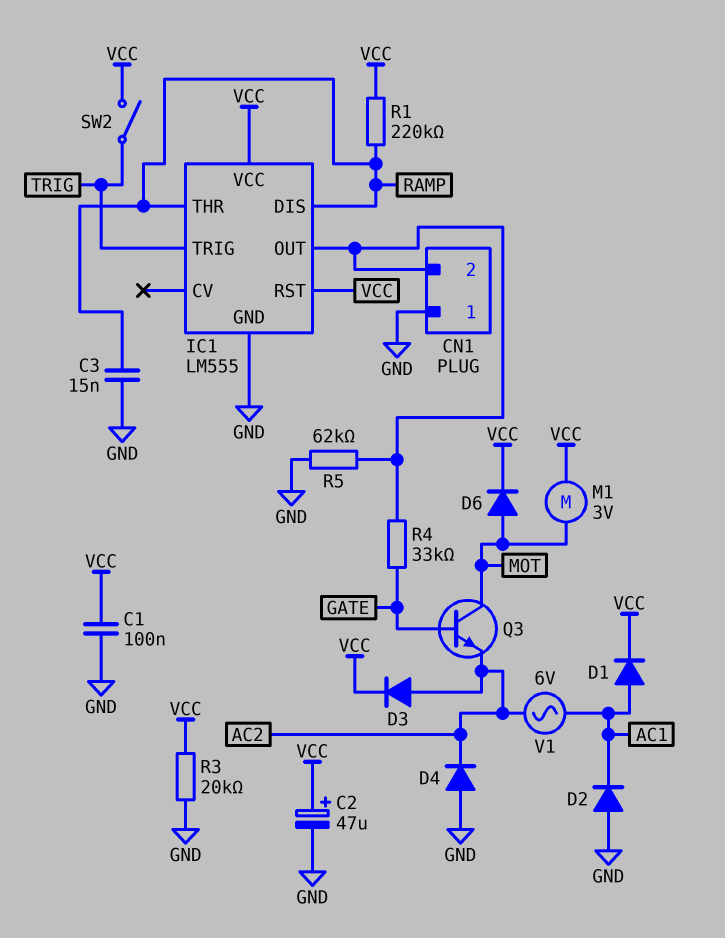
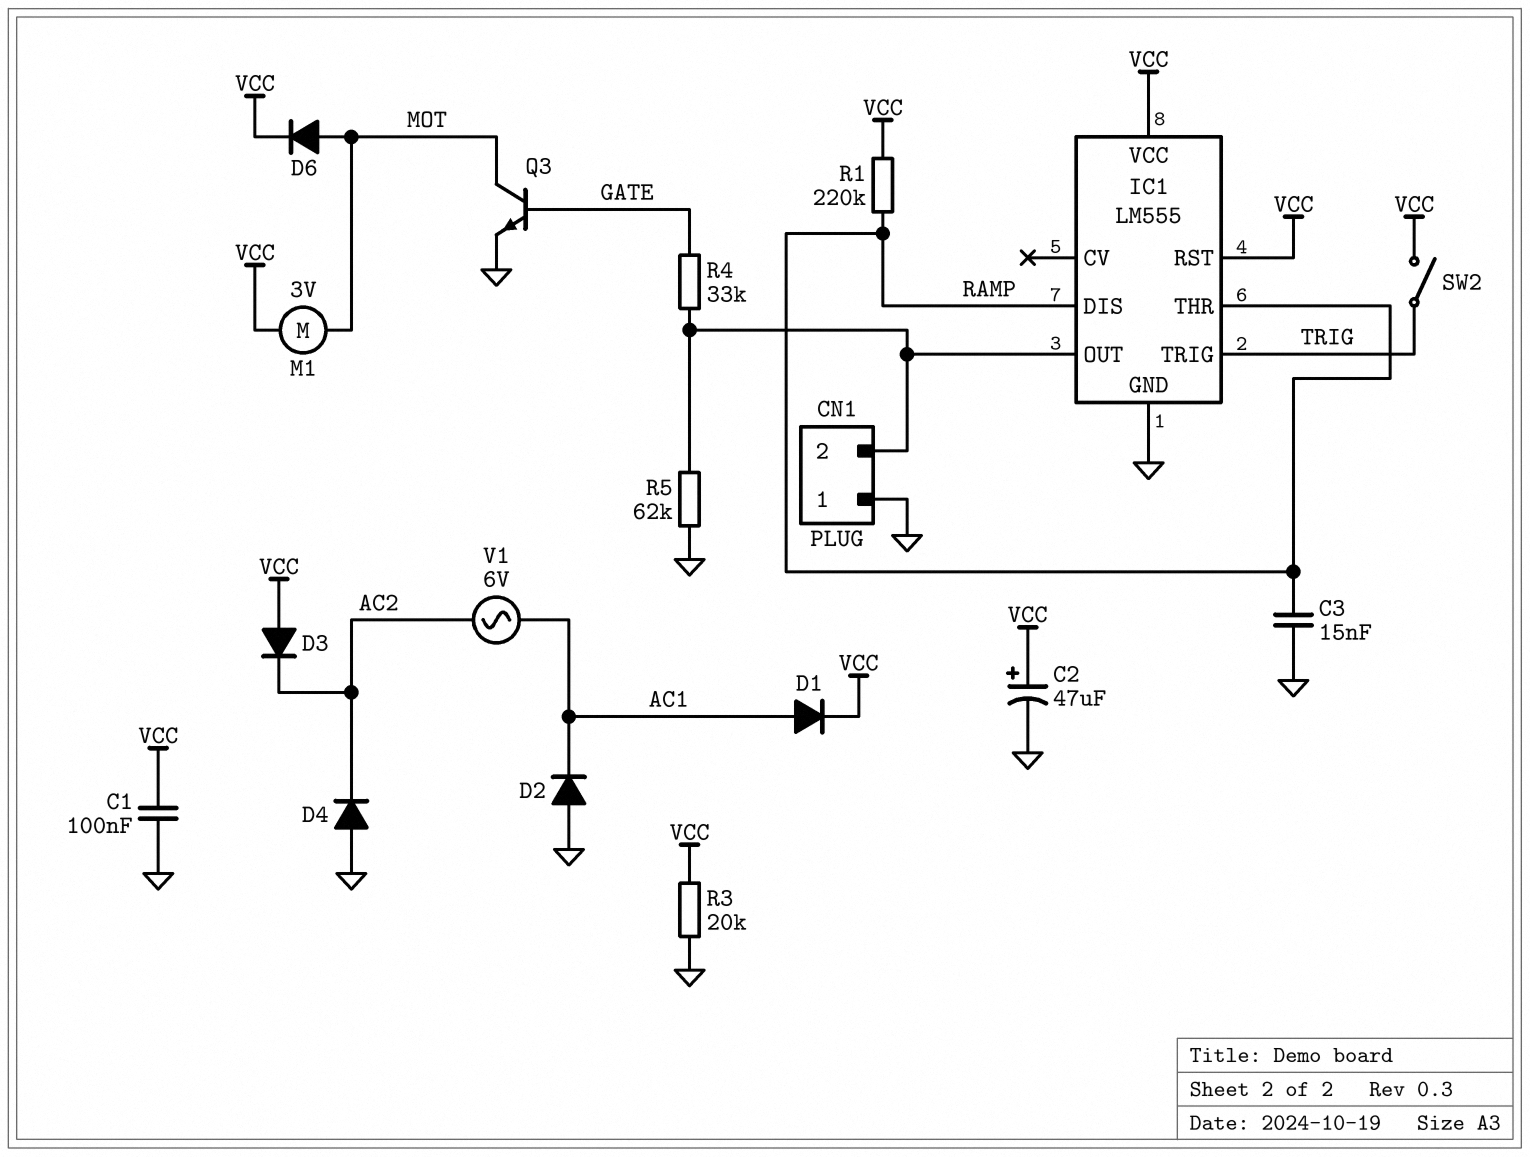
D3: diode (A AC2, K VCC) -> diode (A VCC, K AC2)
Q3: NPN (B GATE, C MOT, E AC2) -> NPN (B GATE, C MOT, E GND)

